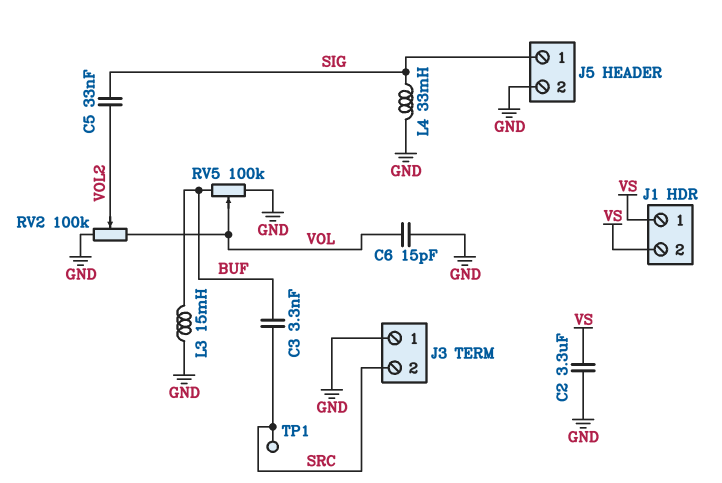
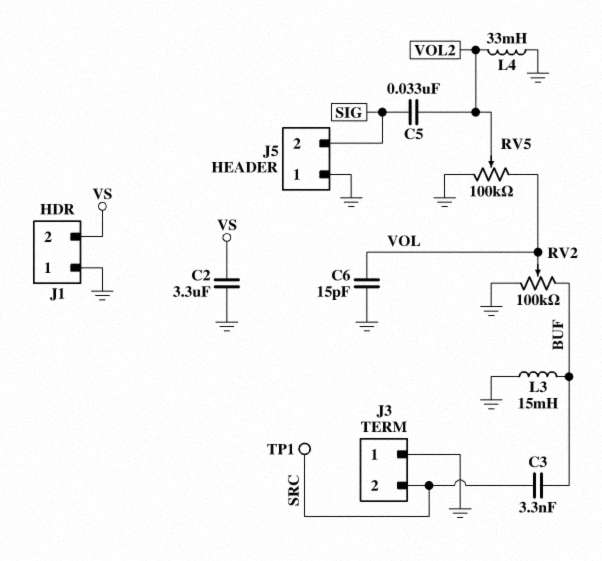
J1 pin 1: VS -> GND
J5 pin 1: SIG -> GND
J5 pin 2: GND -> SIG
L4: 33mH (GND, SIG) -> 33mH (GND, VOL2)
RV2: 100k (GND, VOL, wiper VOL2) -> 100k (BUF, GND, wiper VOL)
RV5: 100k (BUF, GND, wiper VOL) -> 100k (GND, VOL, wiper VOL2)

